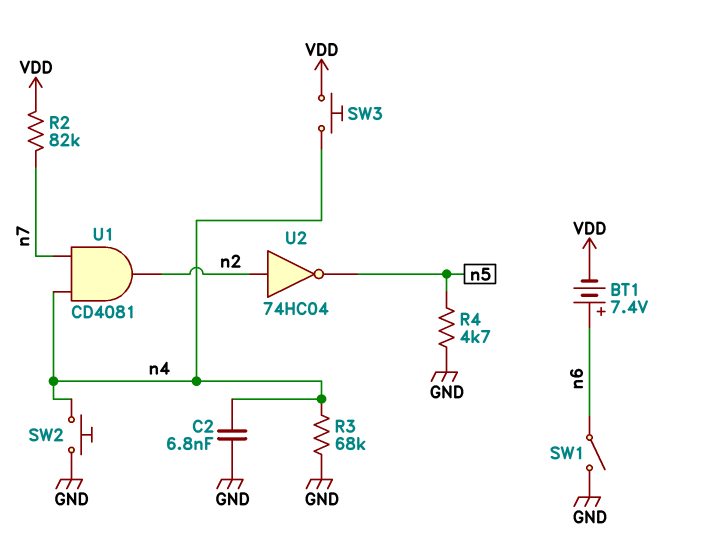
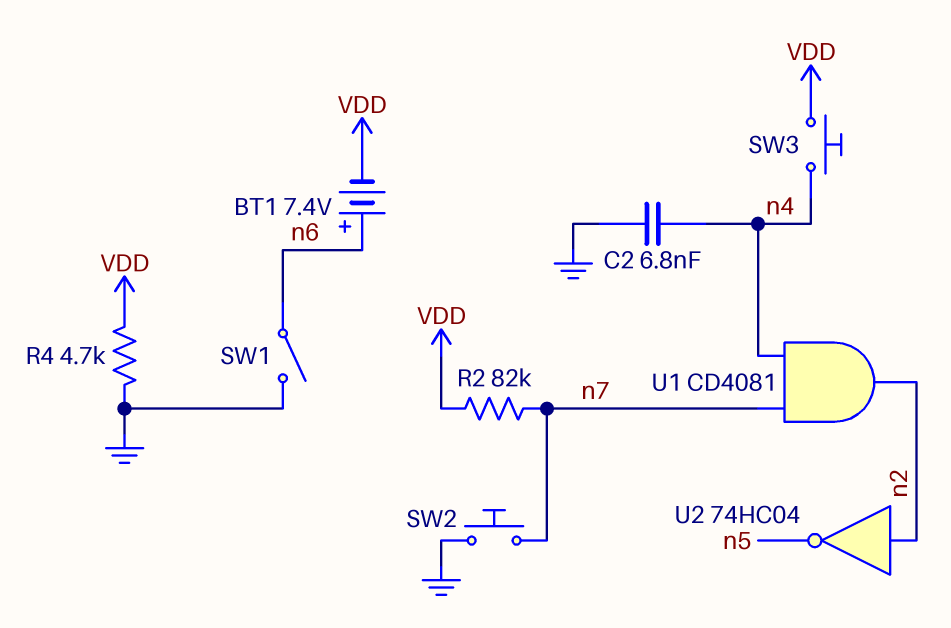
R3: 68k (GND, n4) -> none
R4: 4.7k (GND, n5) -> 4.7k (GND, VDD)
SW2: button (GND, n4) -> button (GND, n7)

